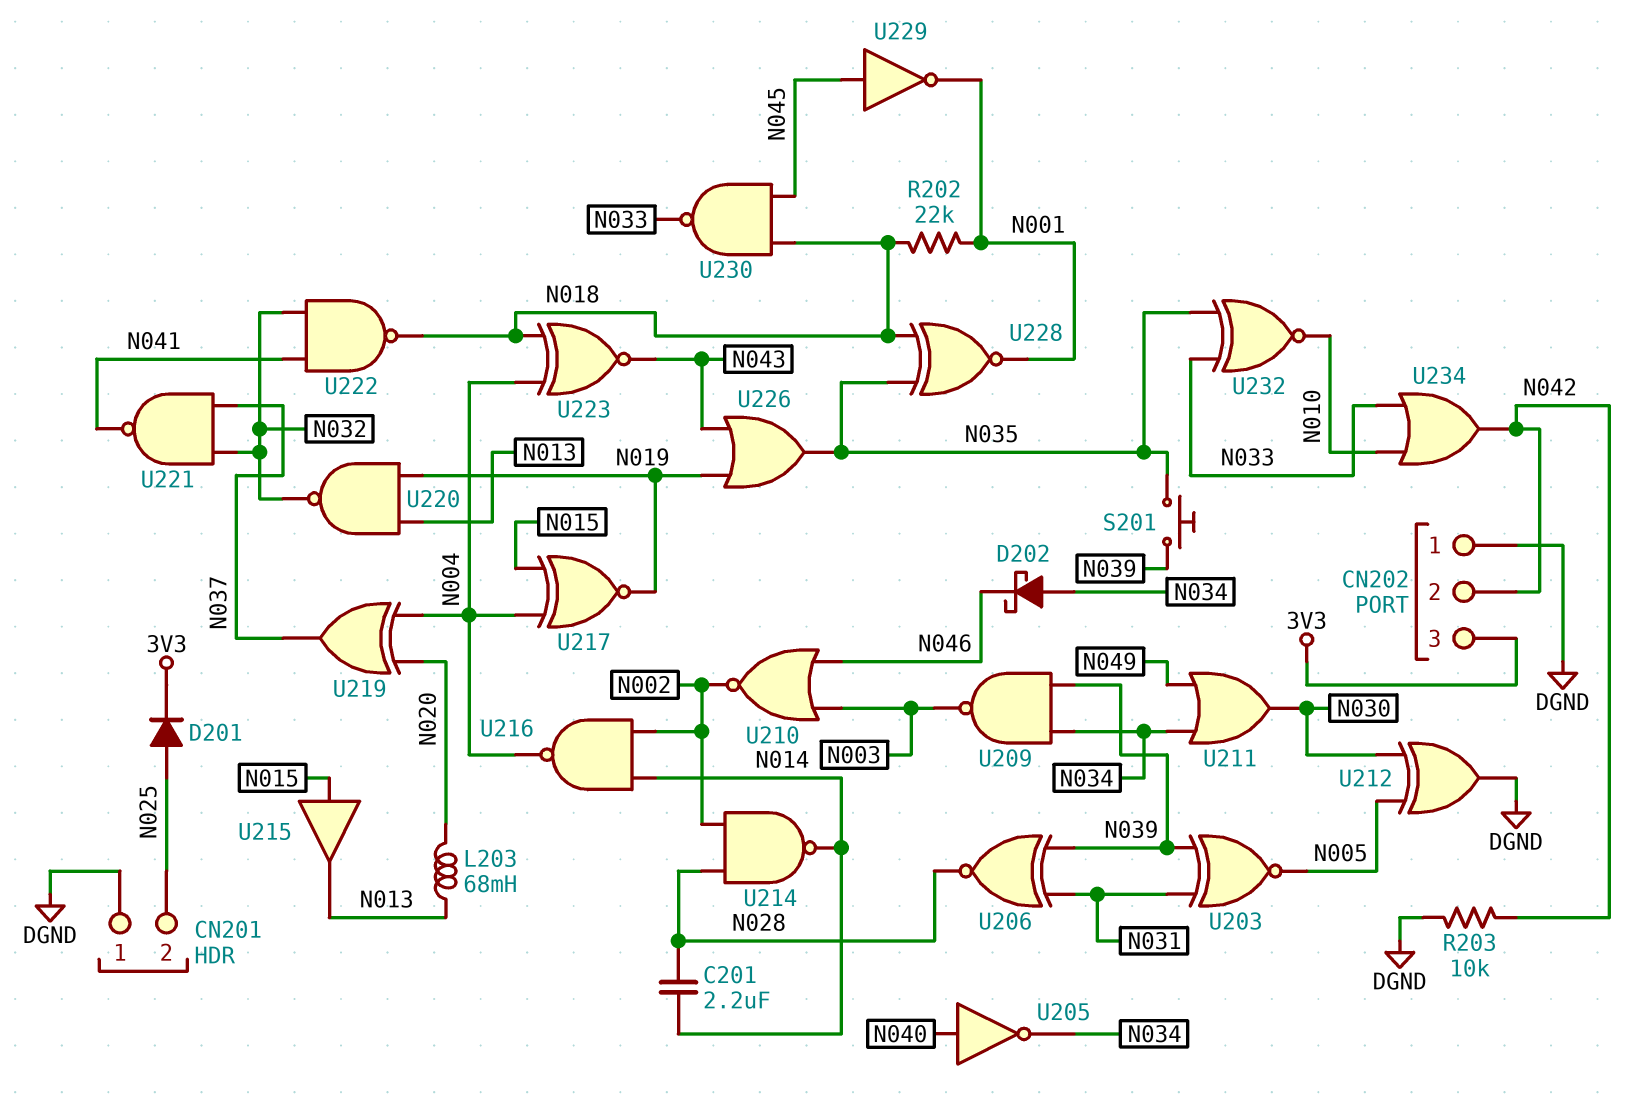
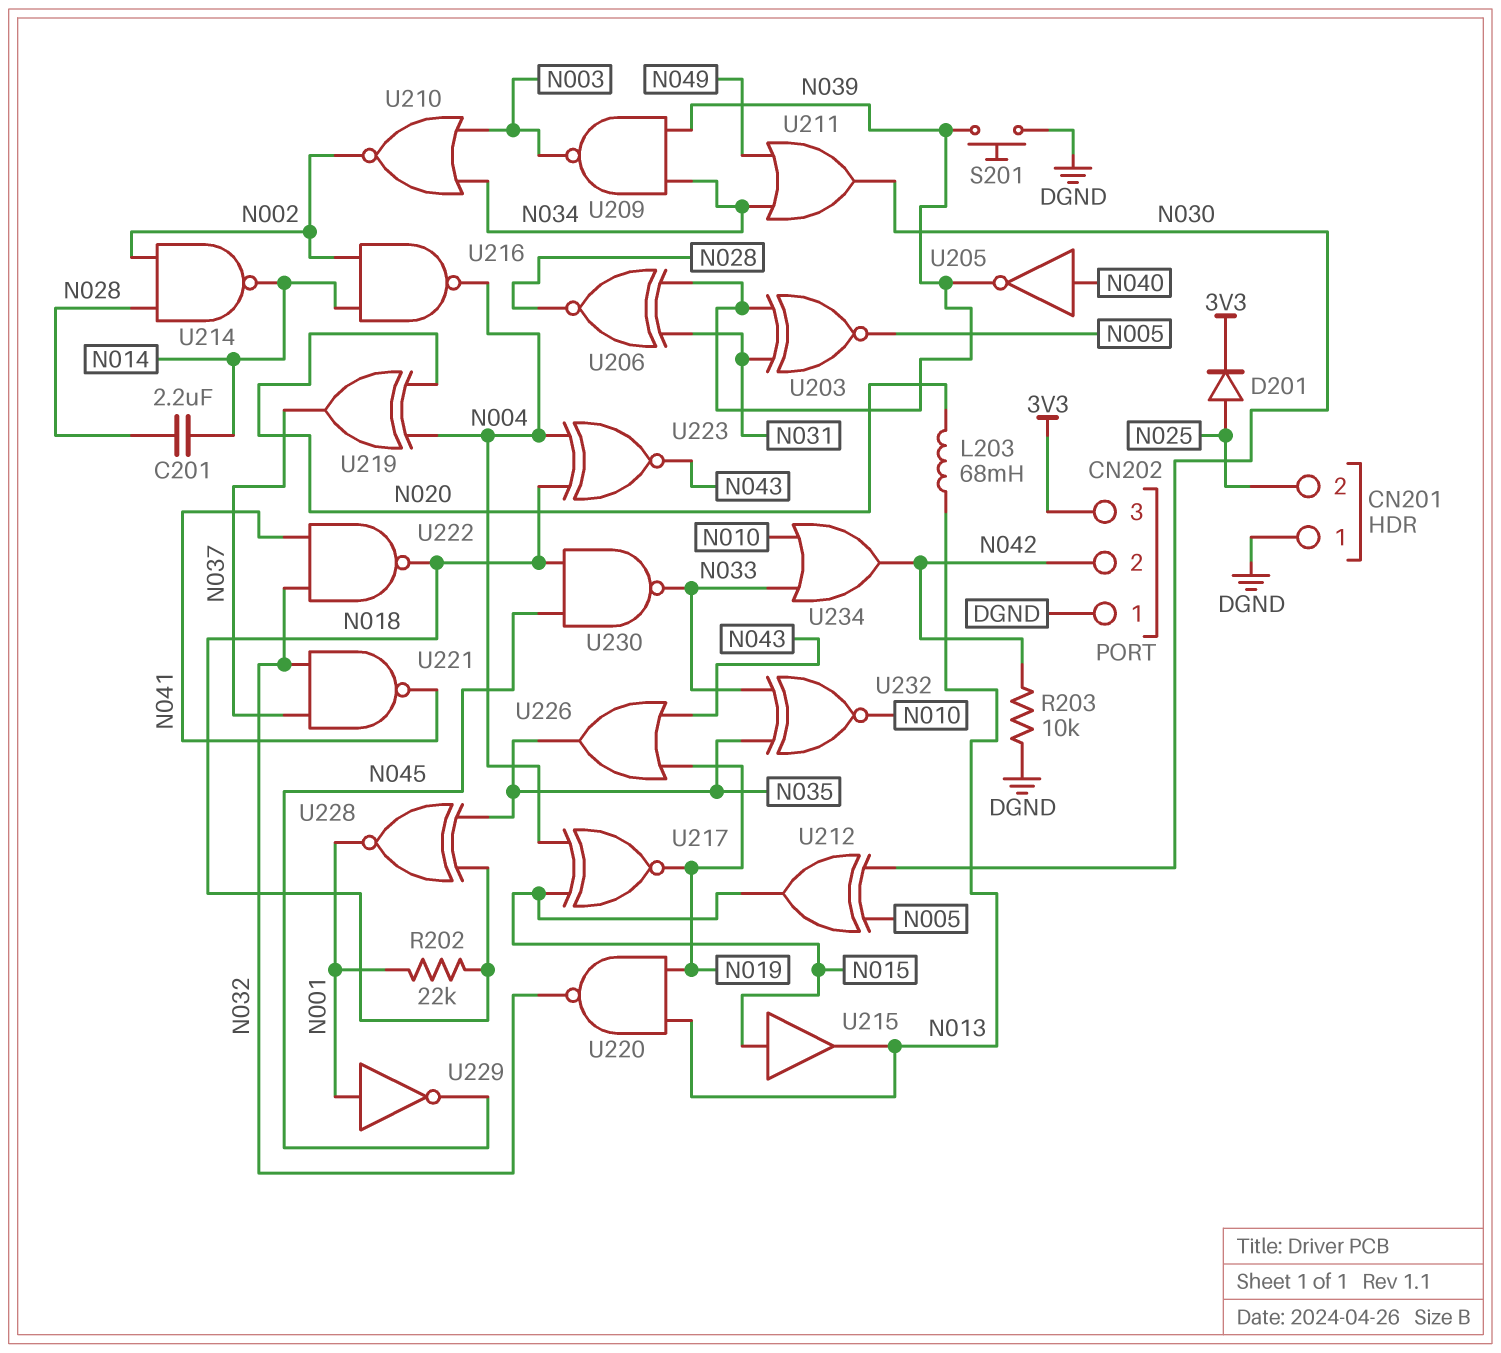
D202: schottky (A N034, K N046) -> none
S201: button (N035, N039) -> button (DGND, N039)
U205: NOT (in N040, out N034) -> NOT (in N040, out N039)
U210: NOR (in N003, in N046, out N002) -> NOR (in N003, in N034, out N002)
U212: XOR (in N005, in N030, out DGND) -> XOR (in N005, in N030, out N015)
U229: NOT (in N045, out N001) -> NOT (in N001, out N045)

